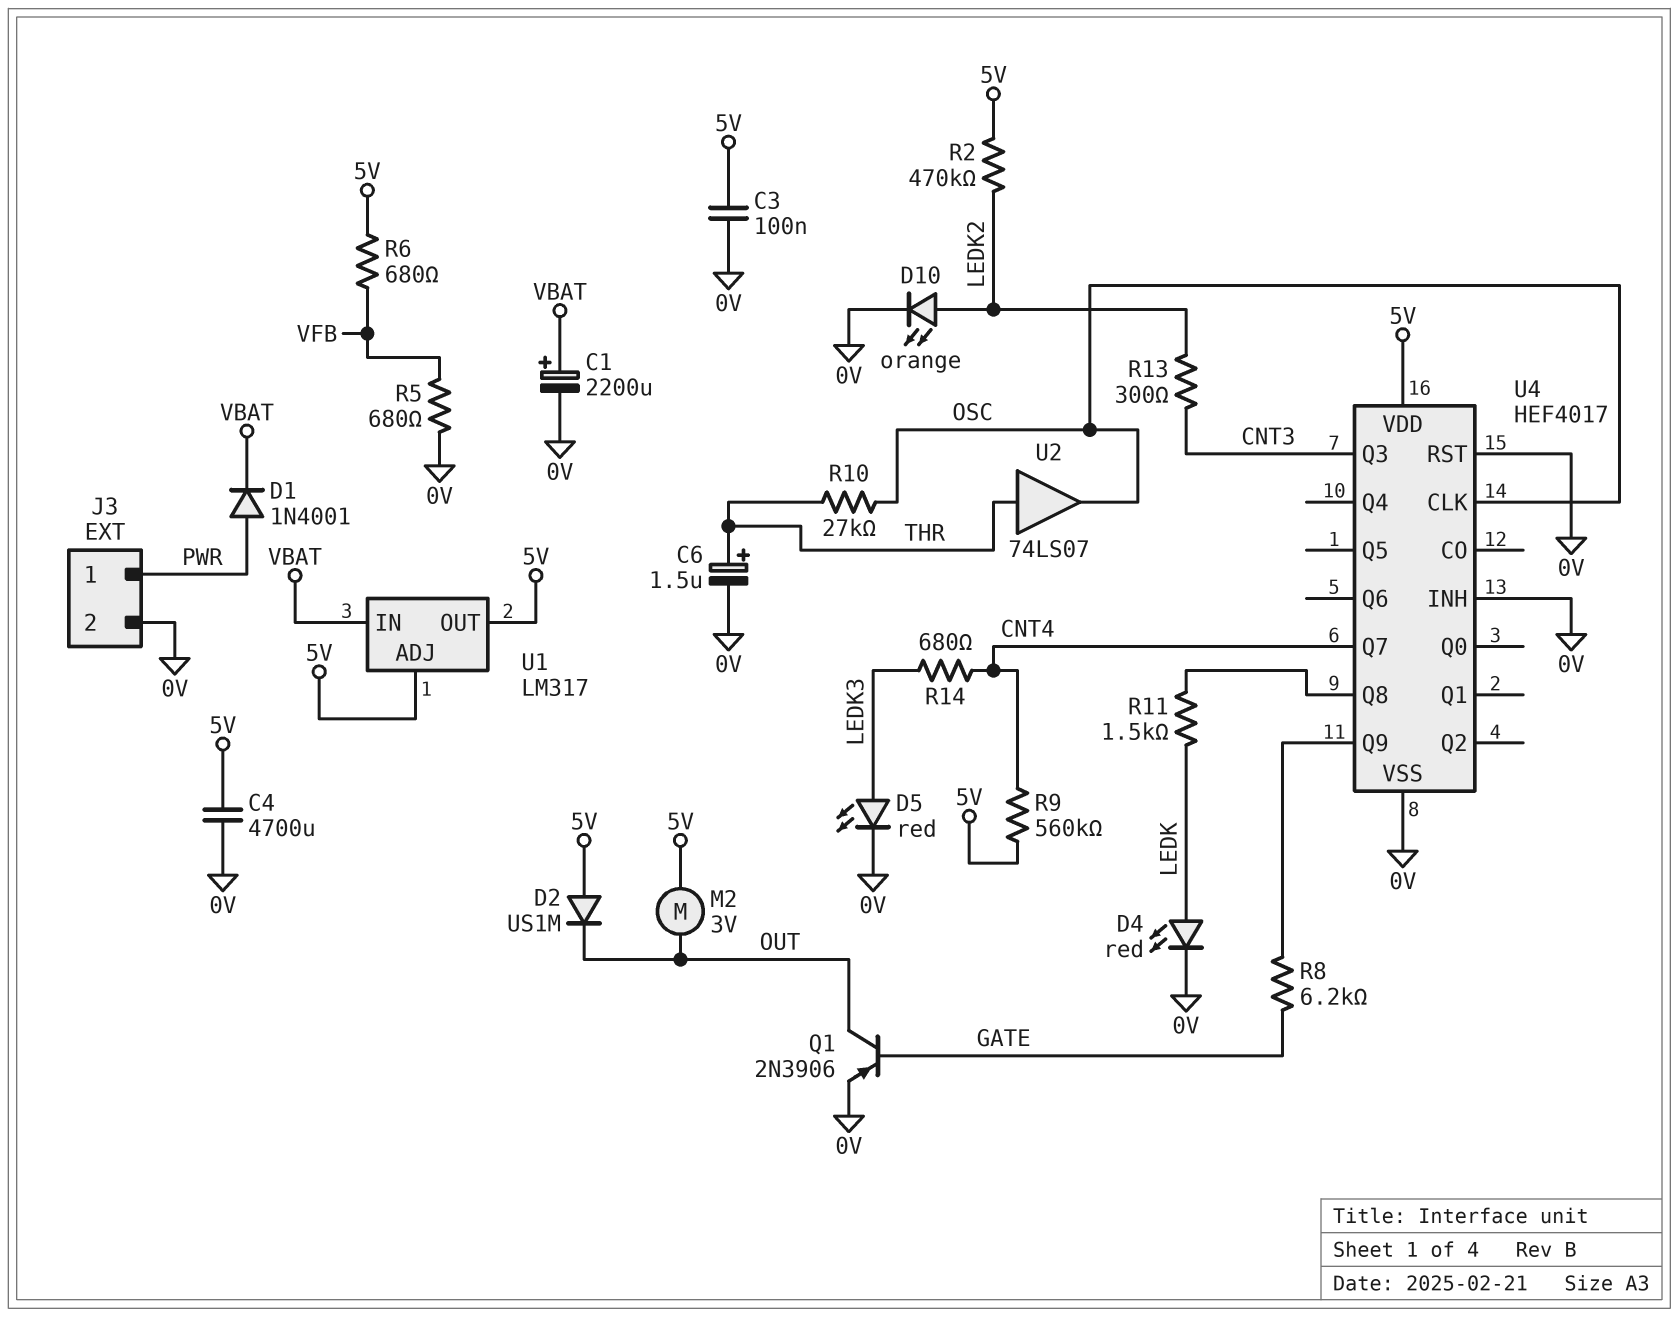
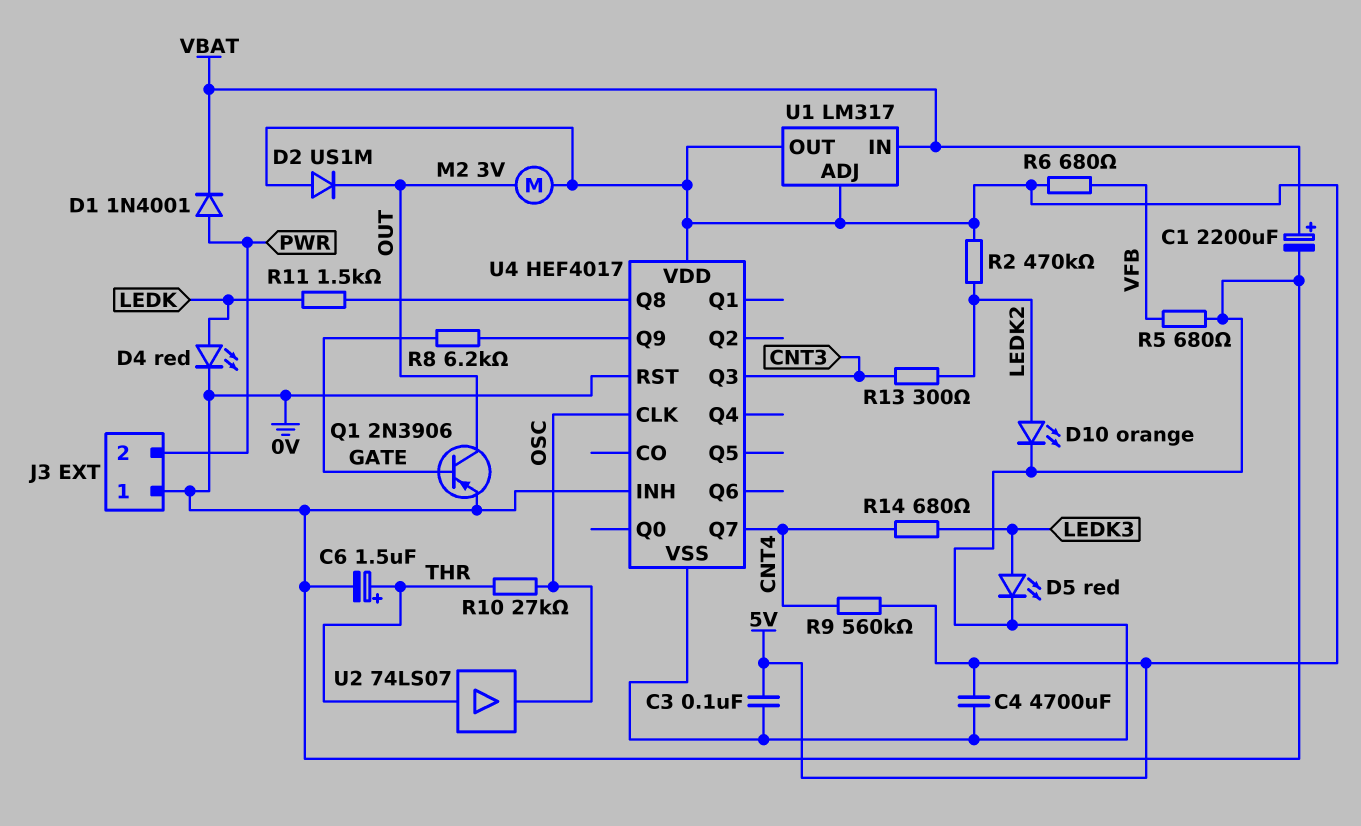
J3 pin 1: PWR -> 0V
J3 pin 2: 0V -> PWR

